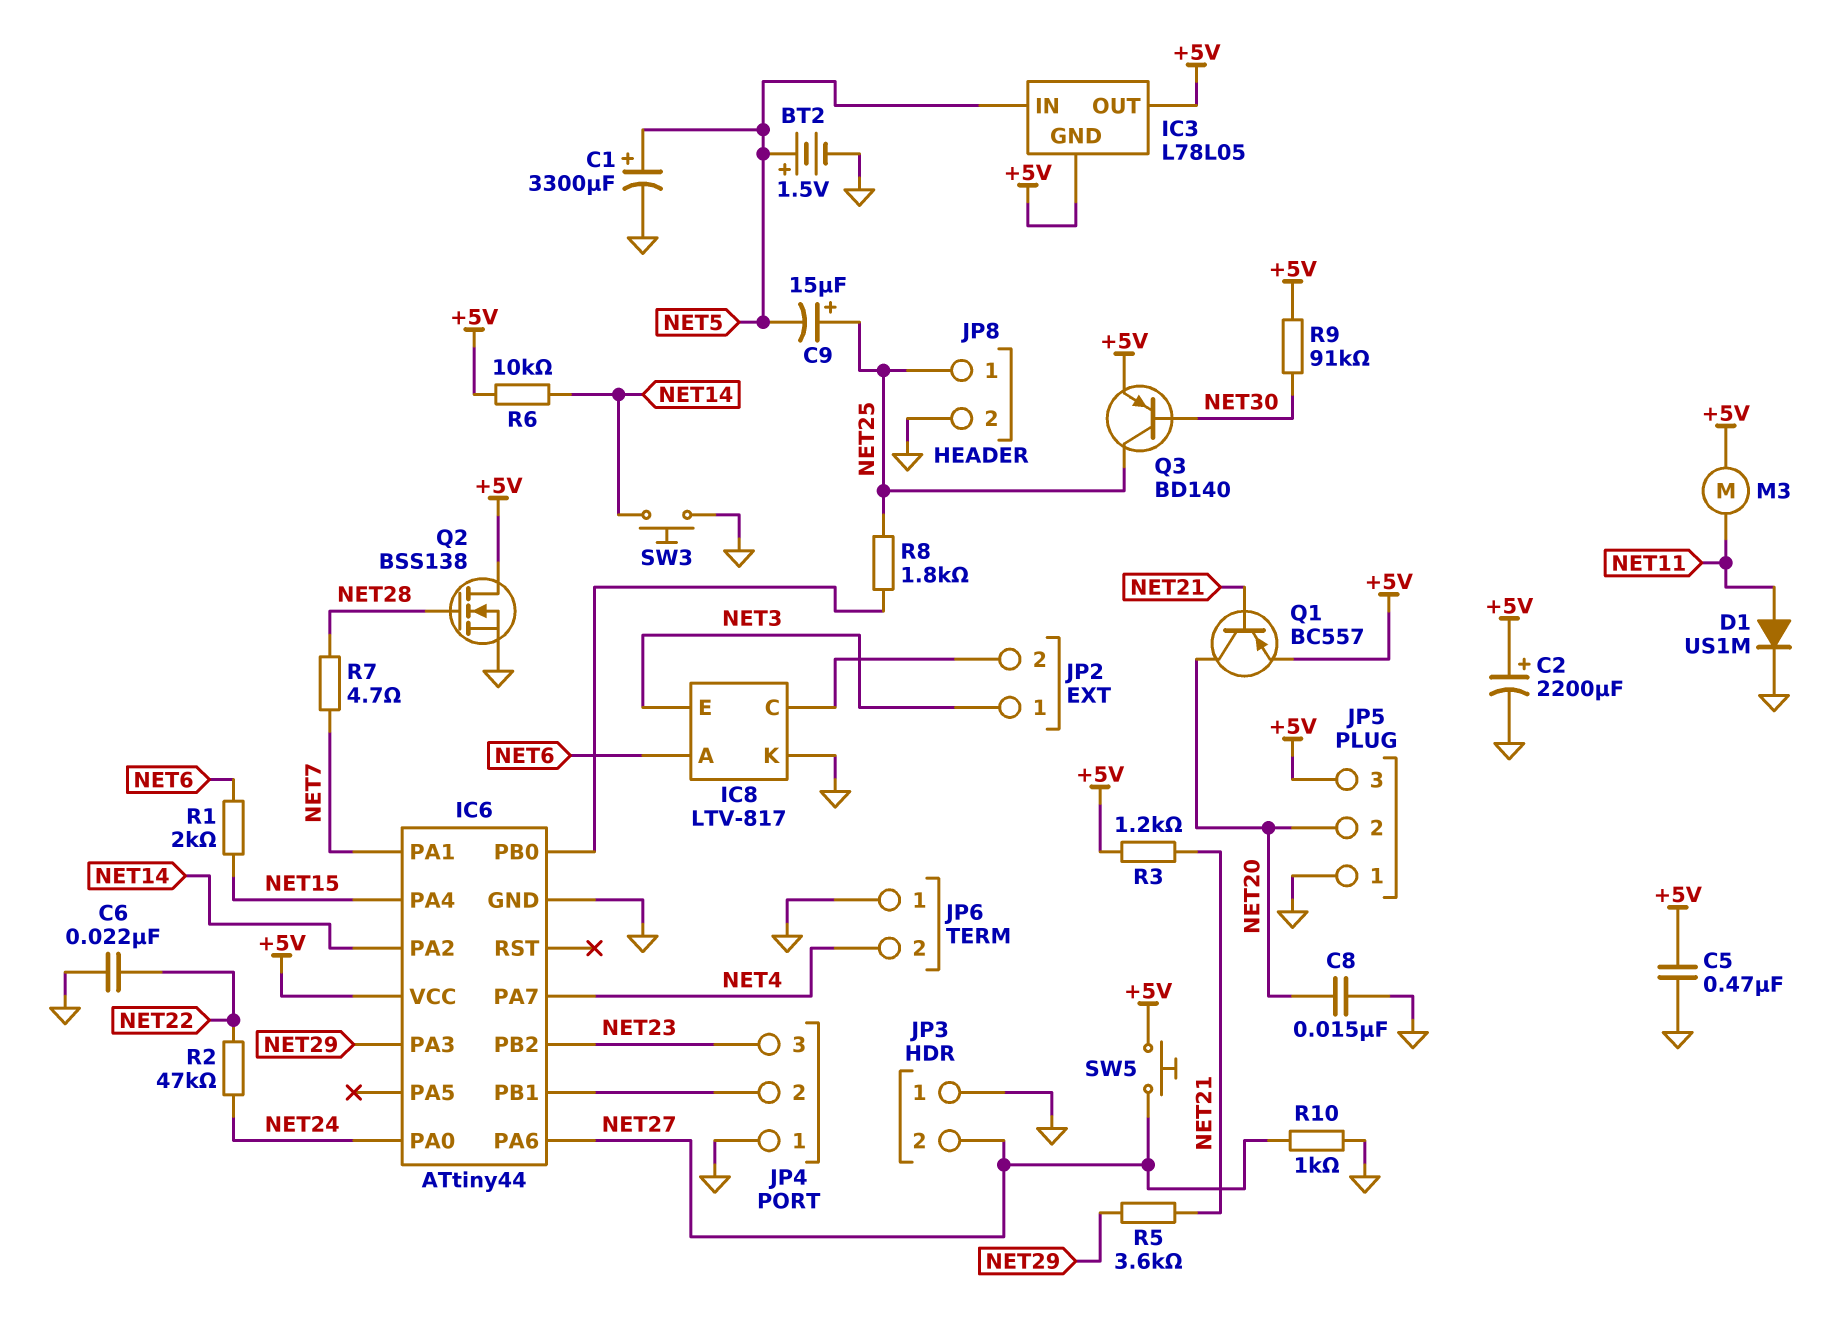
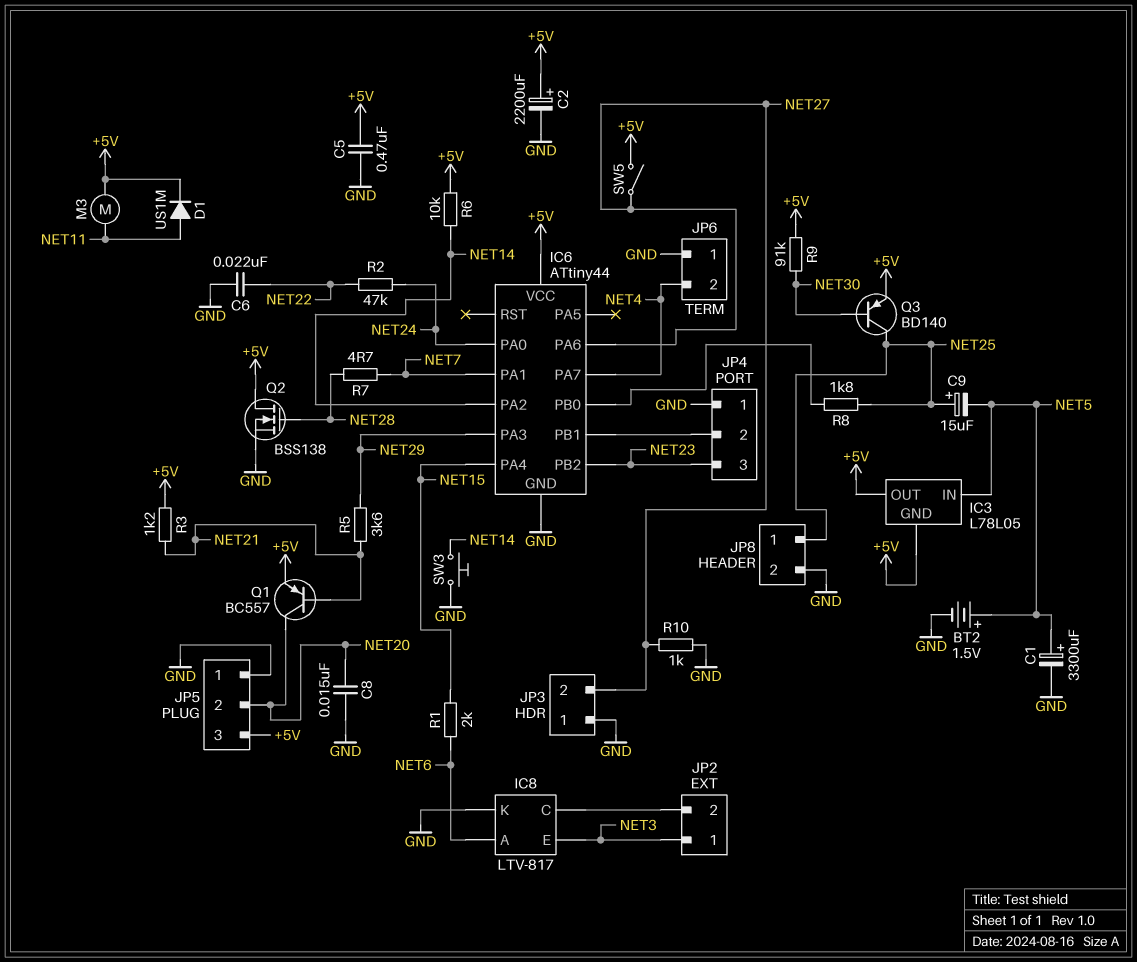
D1: diode US1M (A NET11, K GND) -> diode US1M (A NET11, K +5V)
SW5: button (+5V, NET27) -> switch (+5V, NET27)

